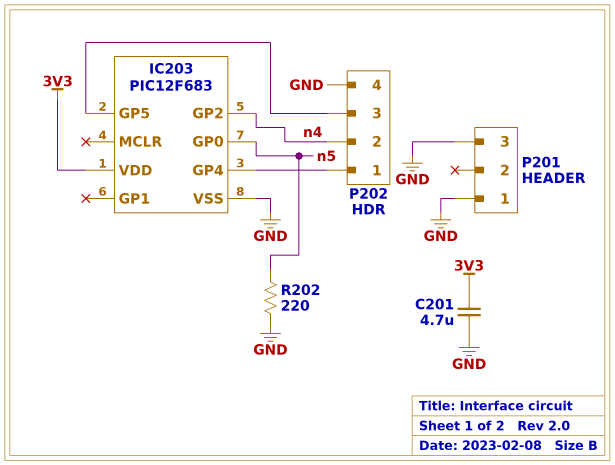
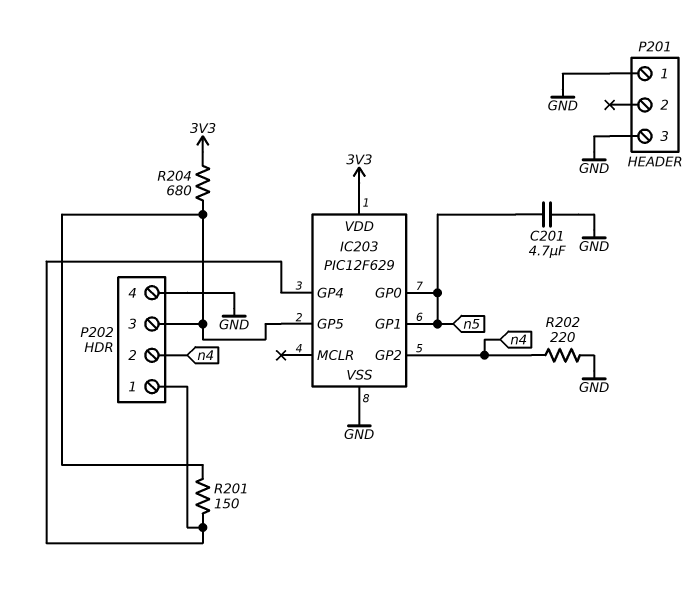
C201: 4.7uF (3V3, GND) -> 4.7uF (GND, n5)
IC203: PIC12F683 -> PIC12F629
IC203 pin GP1: none -> n5
R201: none -> 150 (IC203/GP4, IC203/GP5)
R202: 220 (GND, n5) -> 220 (GND, n4)
R204: none -> 680 (3V3, IC203/GP5)

